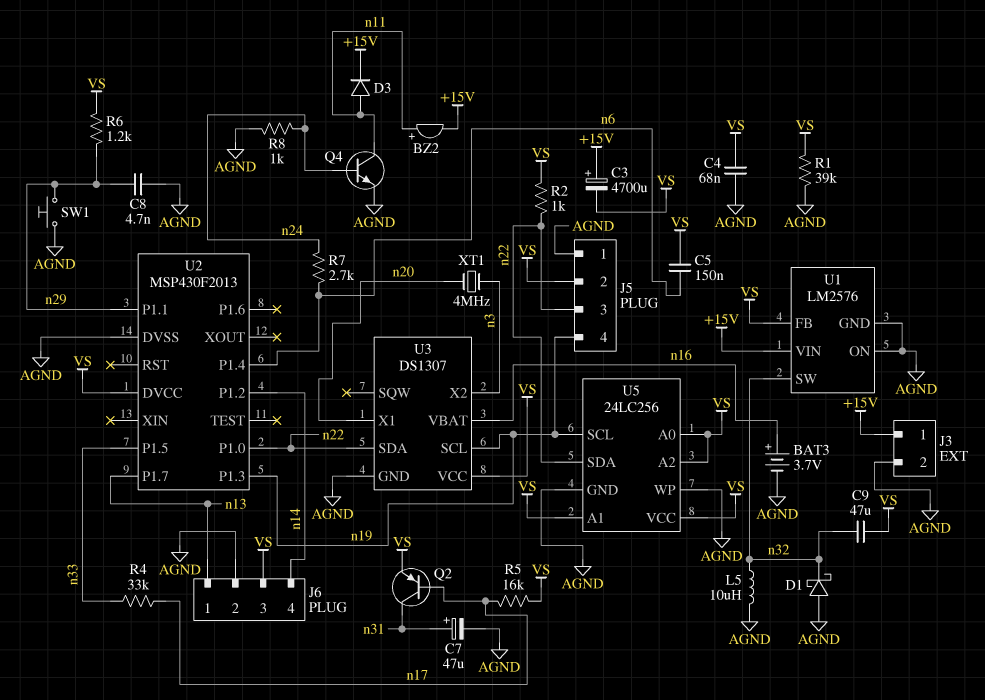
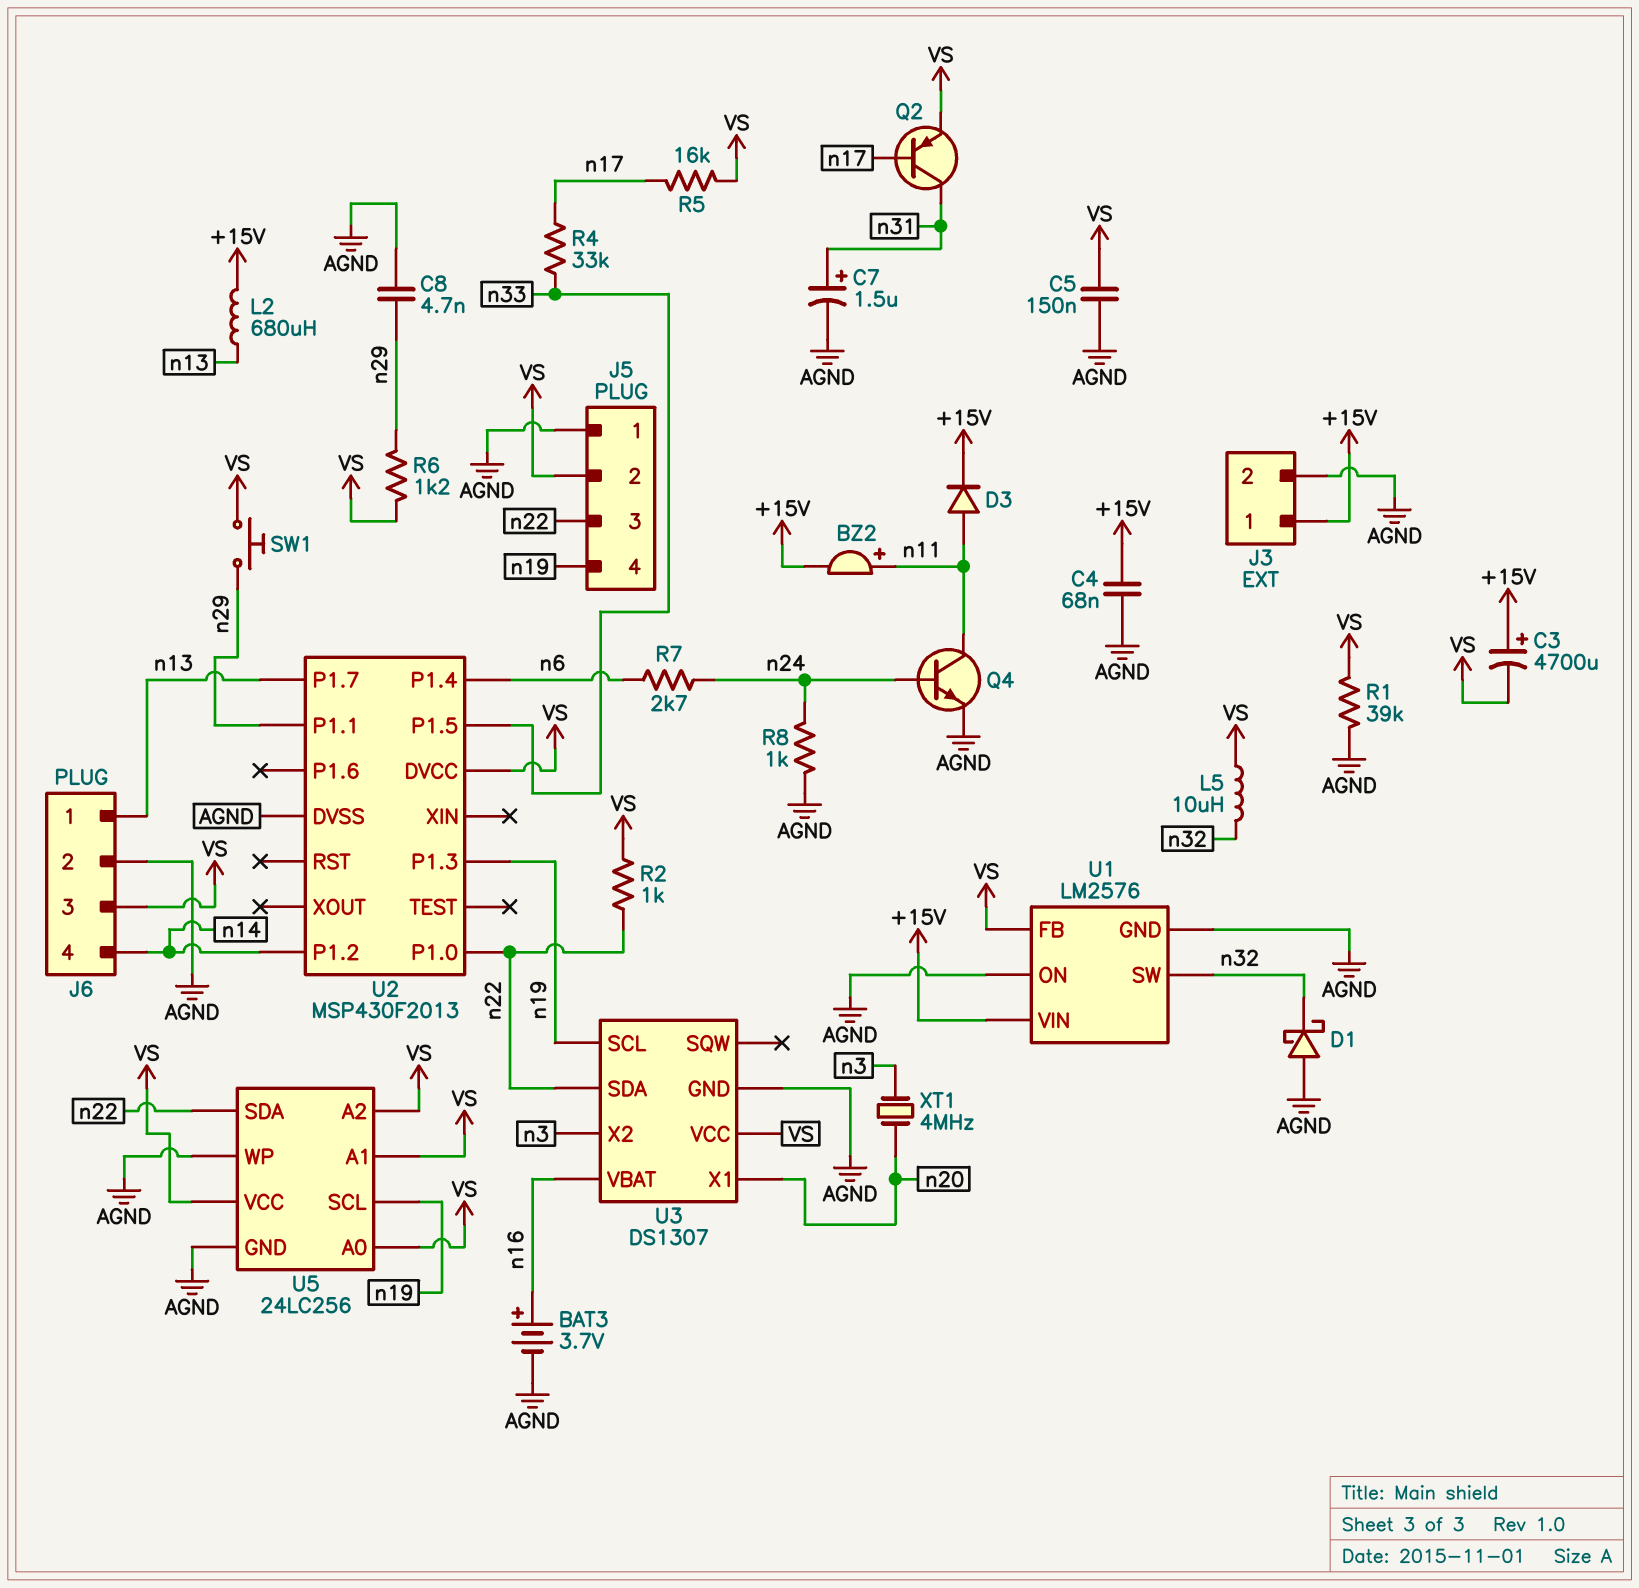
C4: 68nF (AGND, VS) -> 68nF (+15V, AGND)
C5: 150nF (VS, n6) -> 150nF (AGND, VS)
C7: 47uF (plus n31, minus AGND) -> 1.5uF (plus n31, minus AGND)
C9: 47uF (VS, n32) -> none
L2: none -> 680uH (+15V, n13)
L5: 10uH (AGND, n32) -> 10uH (VS, n32)
SW1: button (AGND, n29) -> button (VS, n29)

